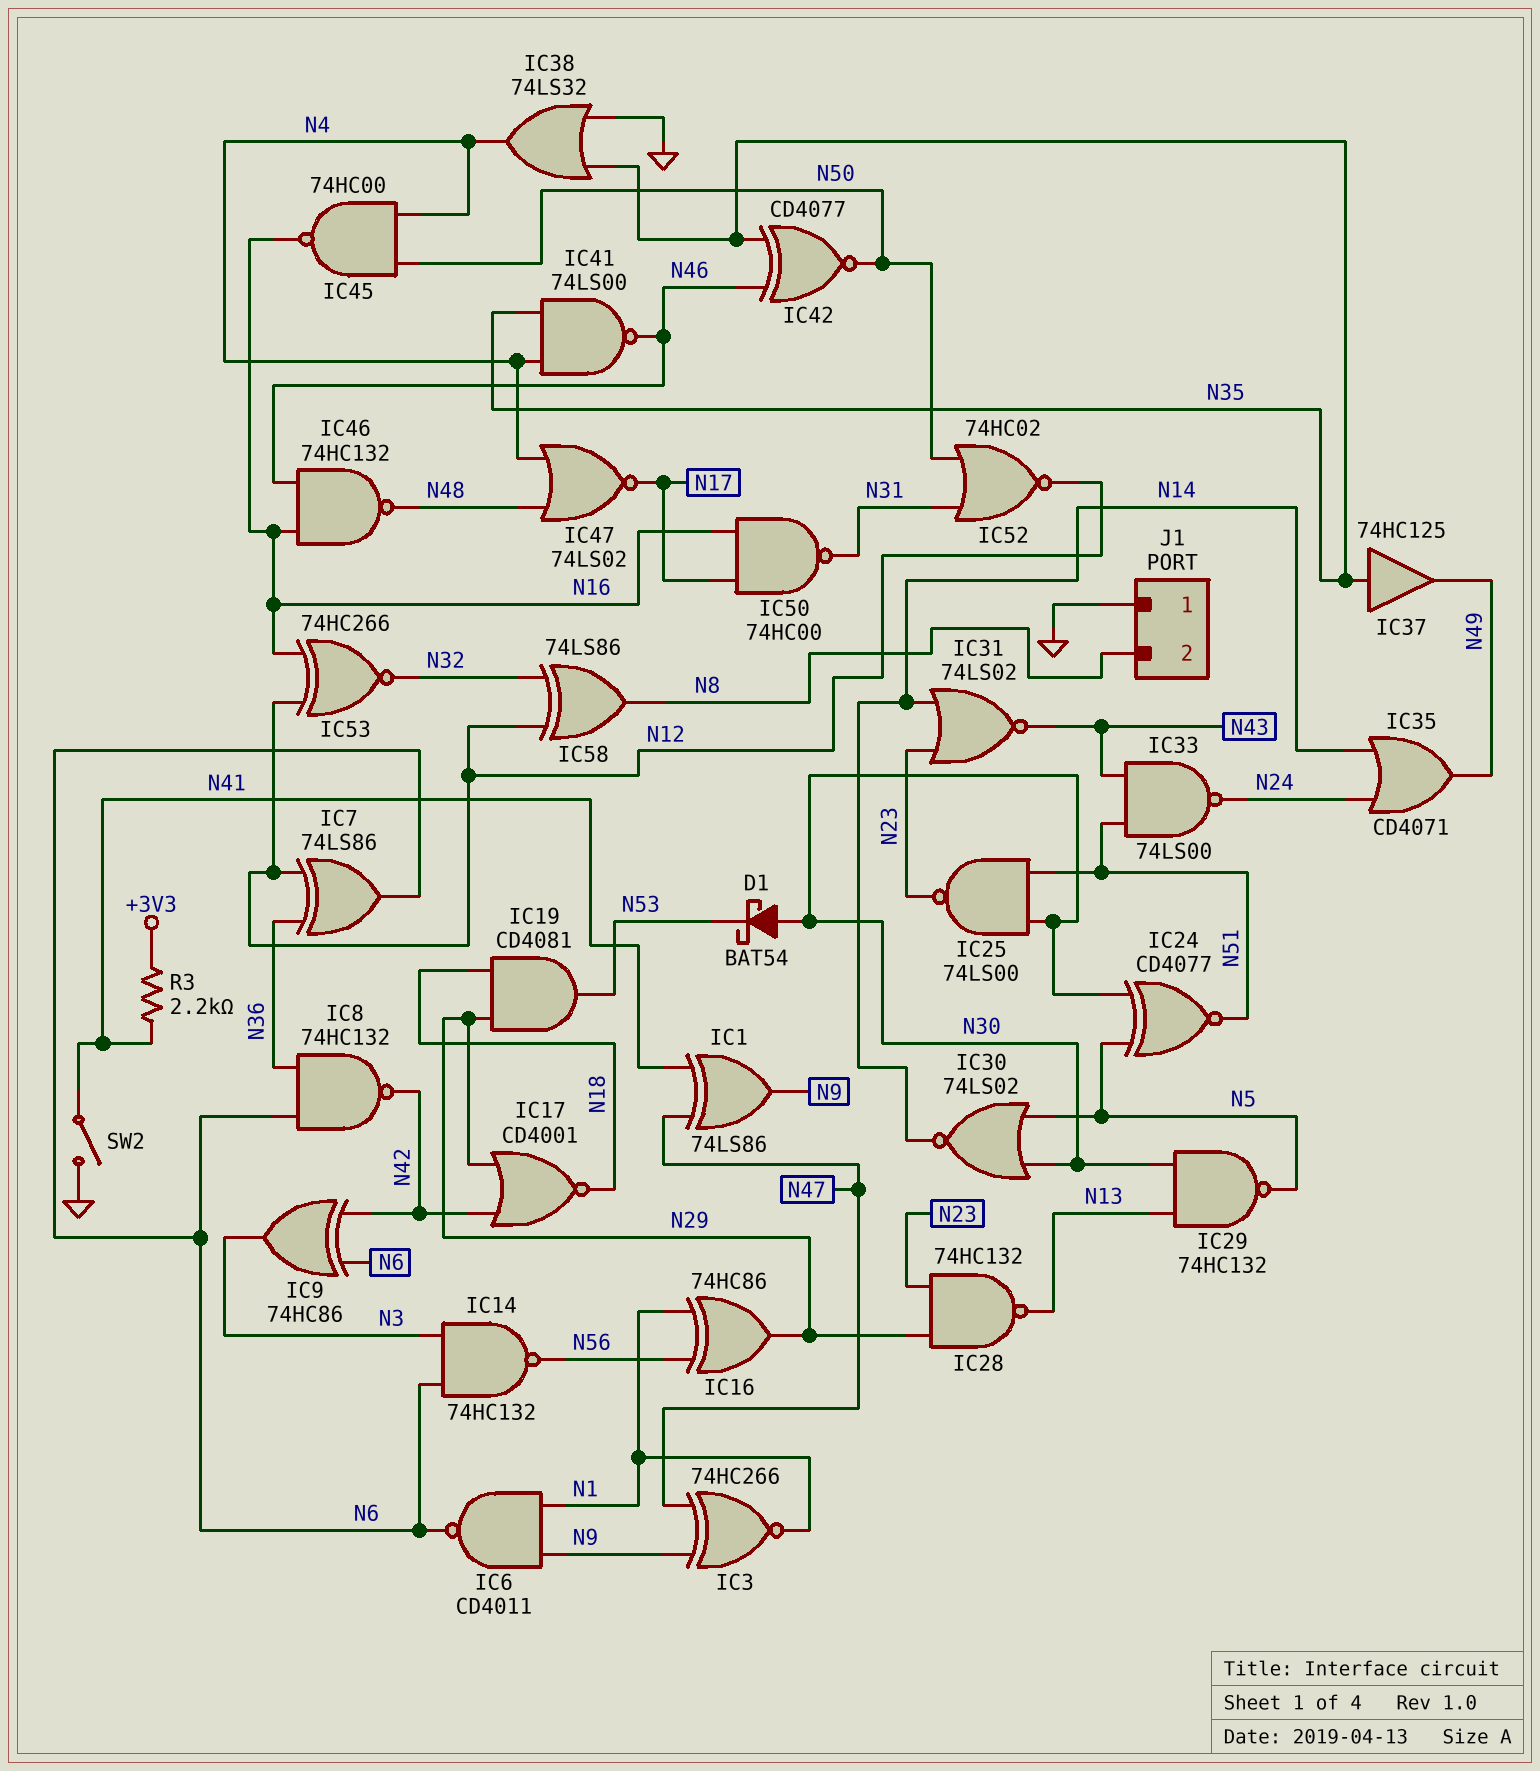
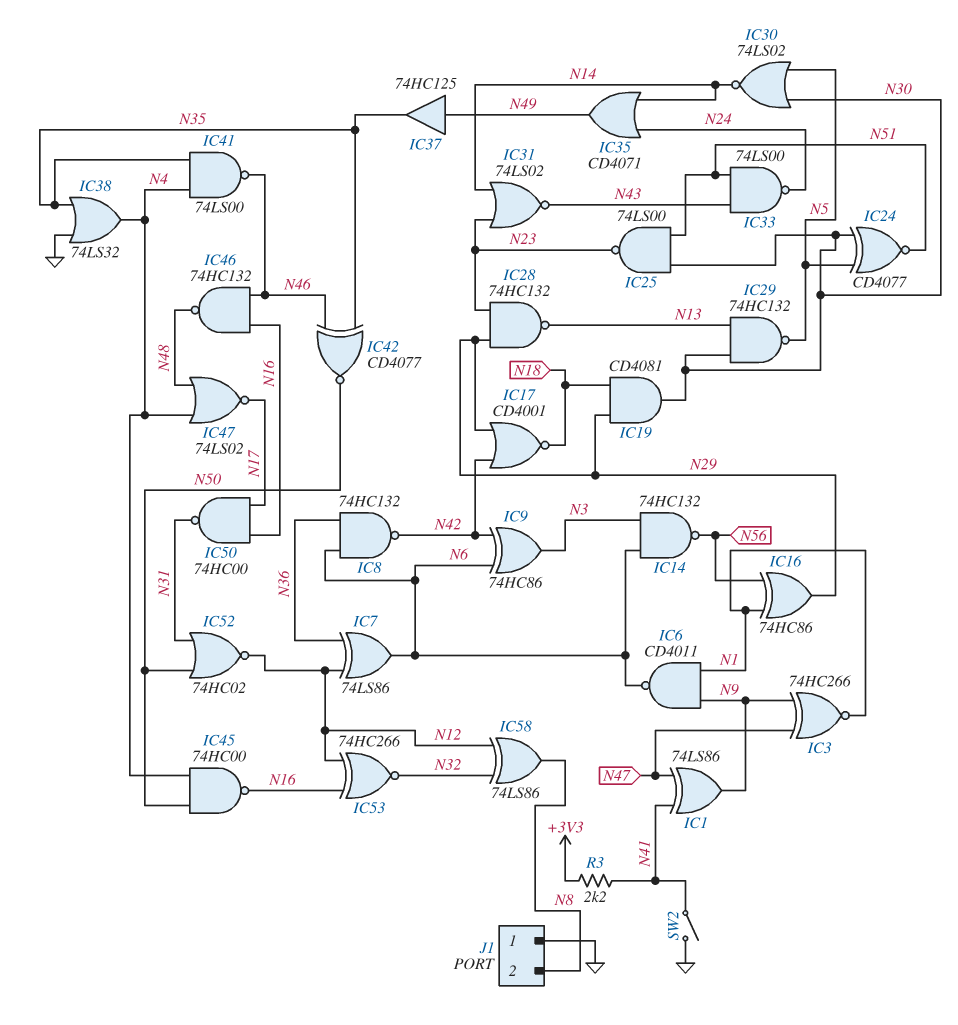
D1: schottky BAT54 (A N30, K N53) -> none
IC19: AND CD4081 (in N18, in N29, out N53) -> AND CD4081 (in N18, in N29, out N30)
IC37: buffer 74HC125 (in N35, out N49) -> buffer 74HC125 (in N49, out N35)

